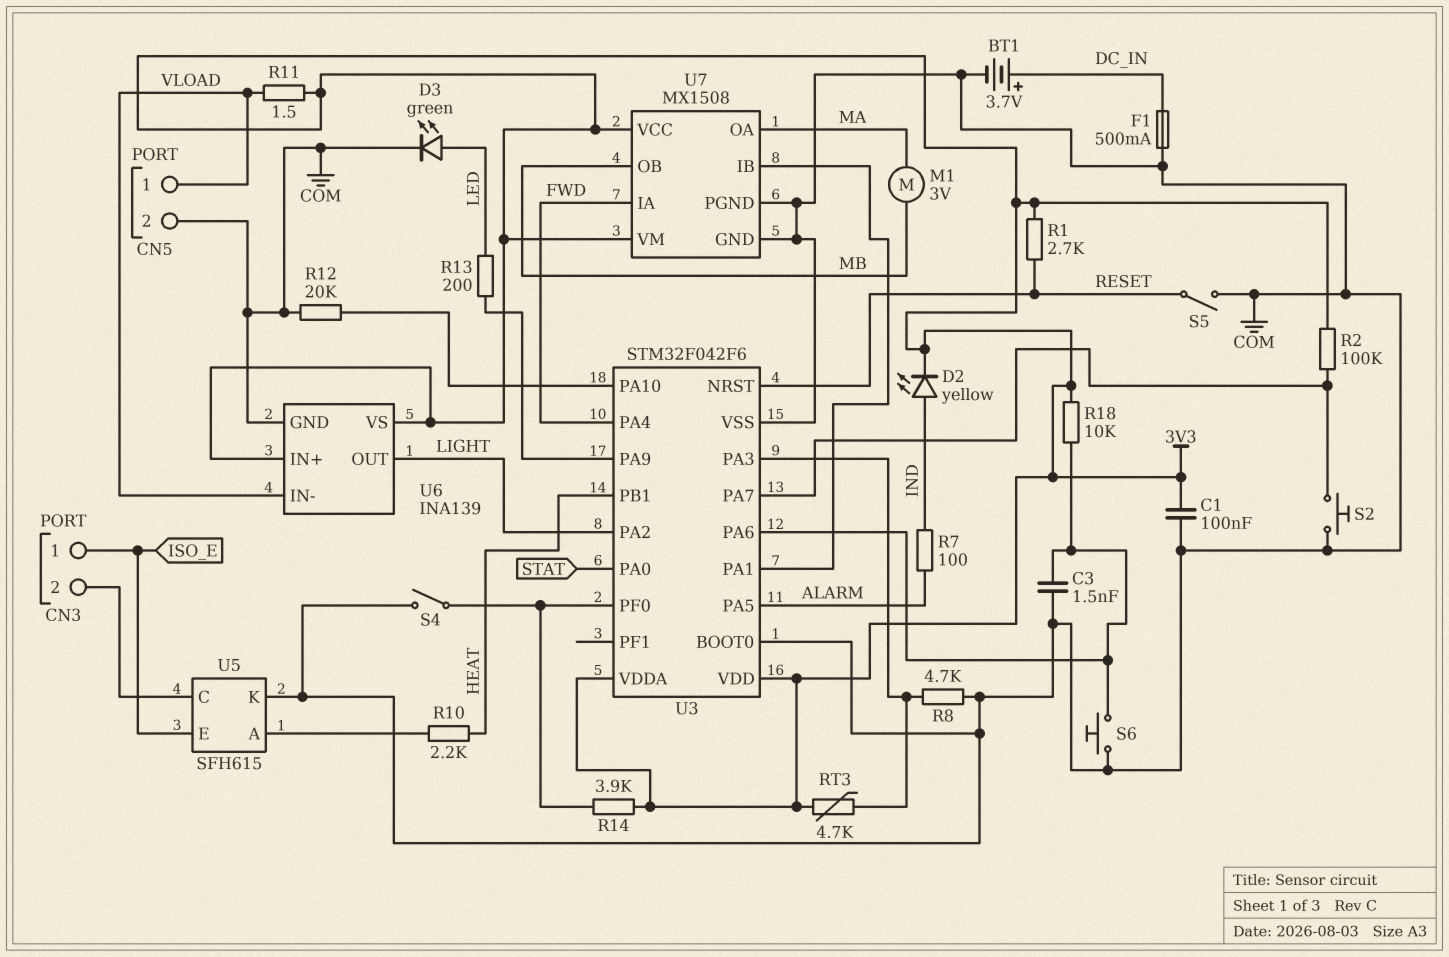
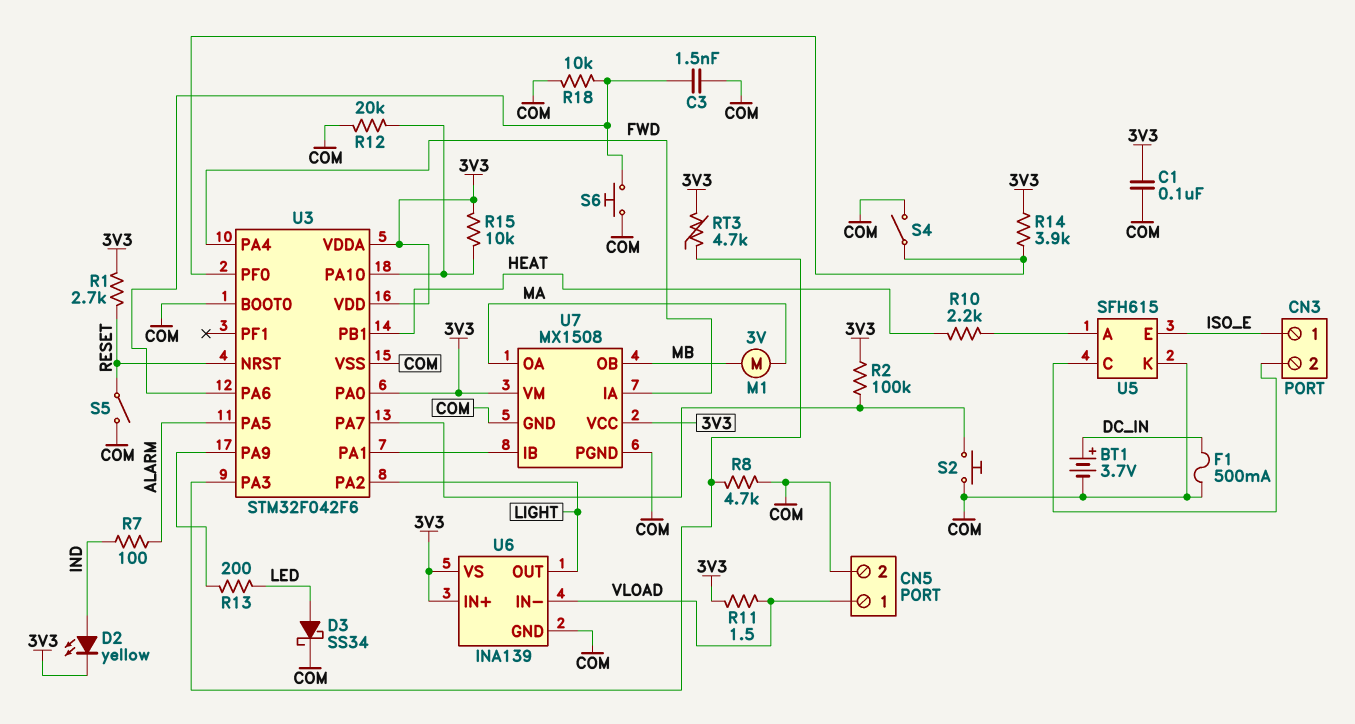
D3: LED green (A LED, K COM) -> schottky SS34 (A LED, K COM)
R15: none -> 10k (3V3, U3/PA10)
R18: 10k (3V3, U3/PA6) -> 10k (COM, U3/PA6)
U3 pin PA0: STAT -> 3V3

